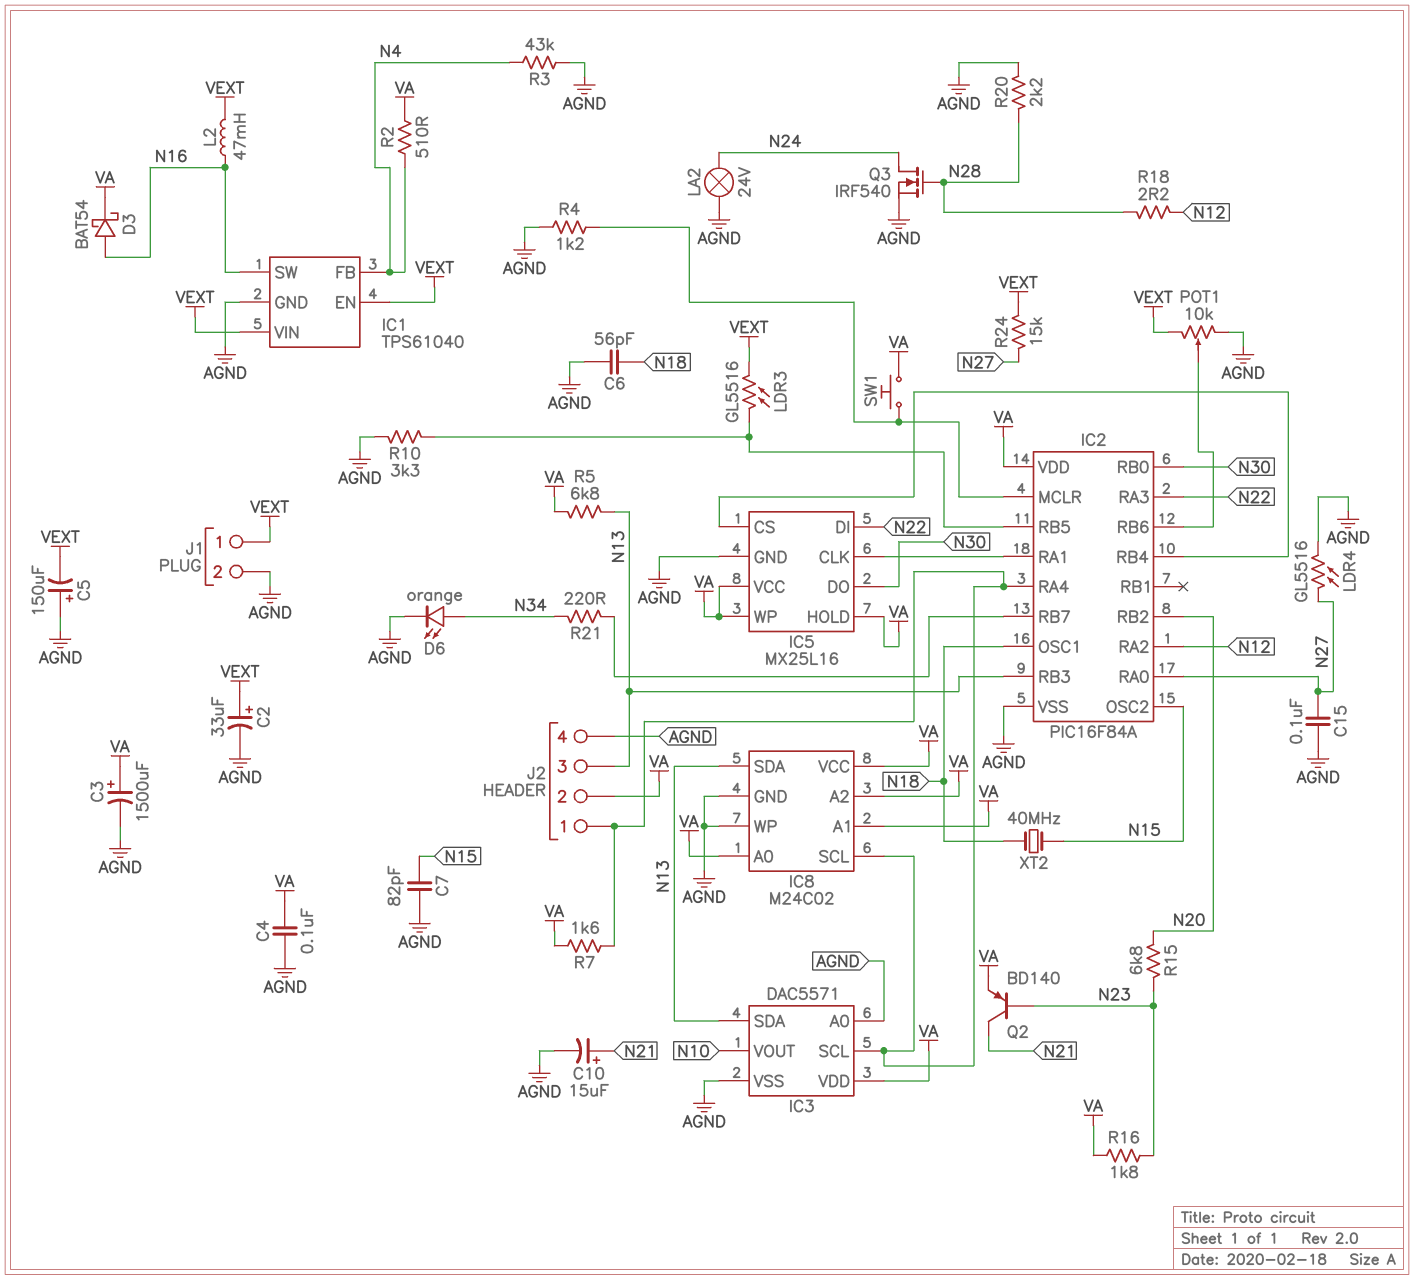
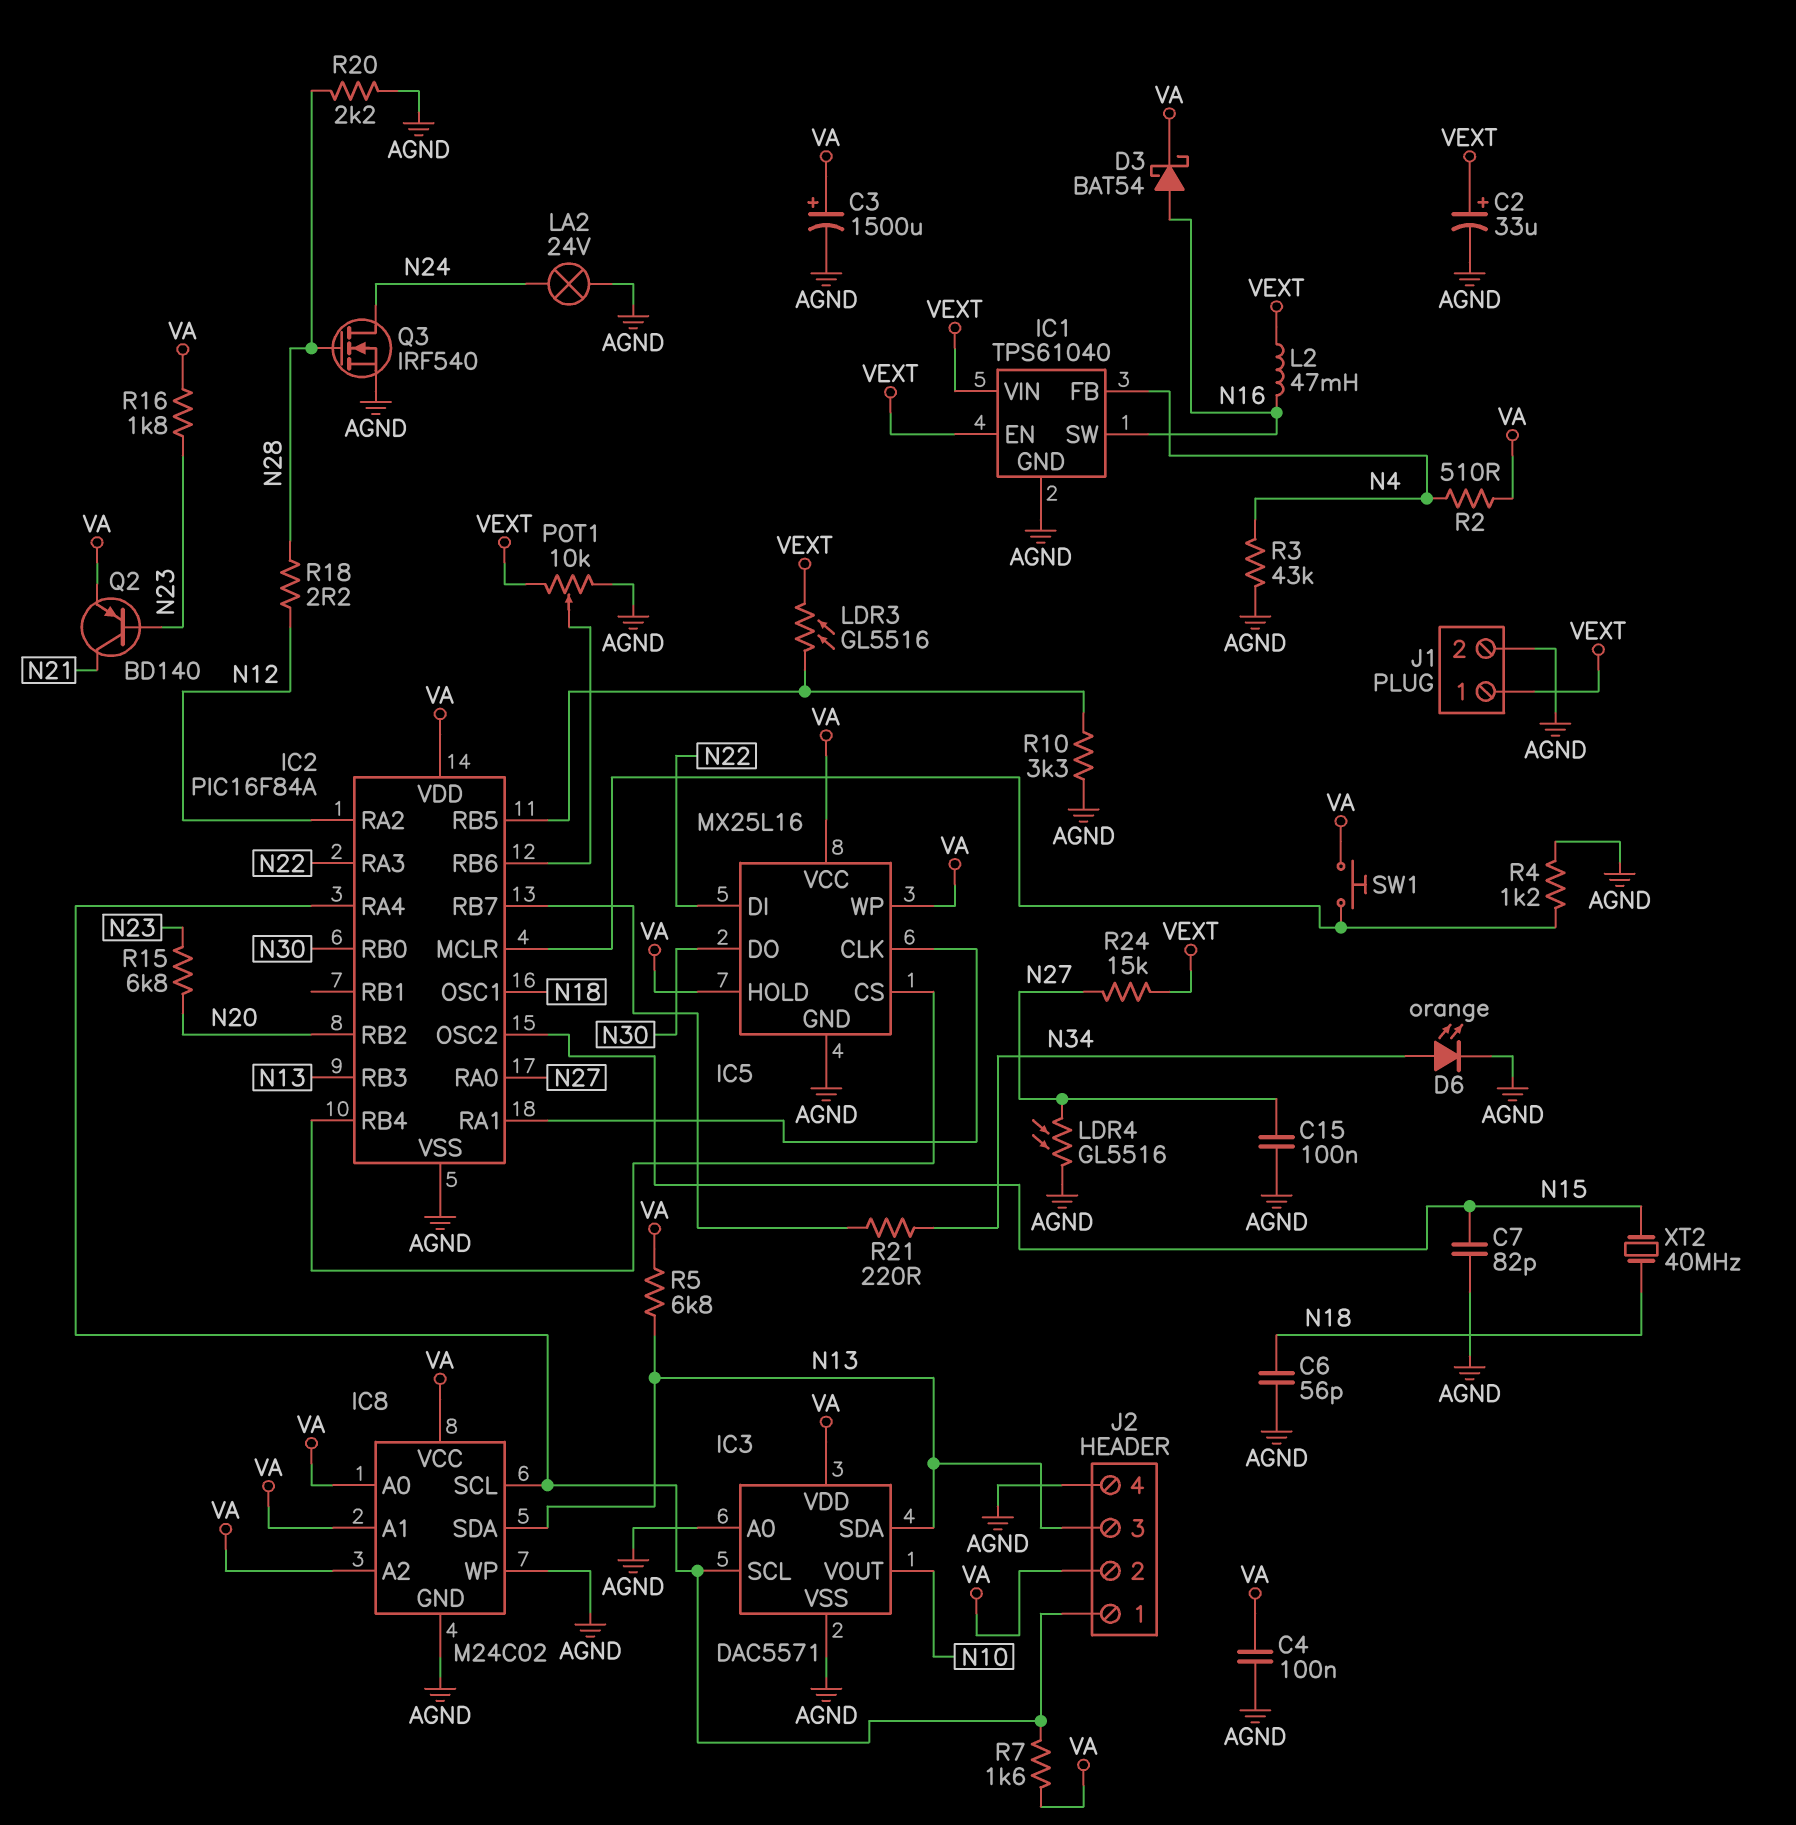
C5: 150uF (plus AGND, minus VEXT) -> none
C10: 15uF (plus N21, minus AGND) -> none

